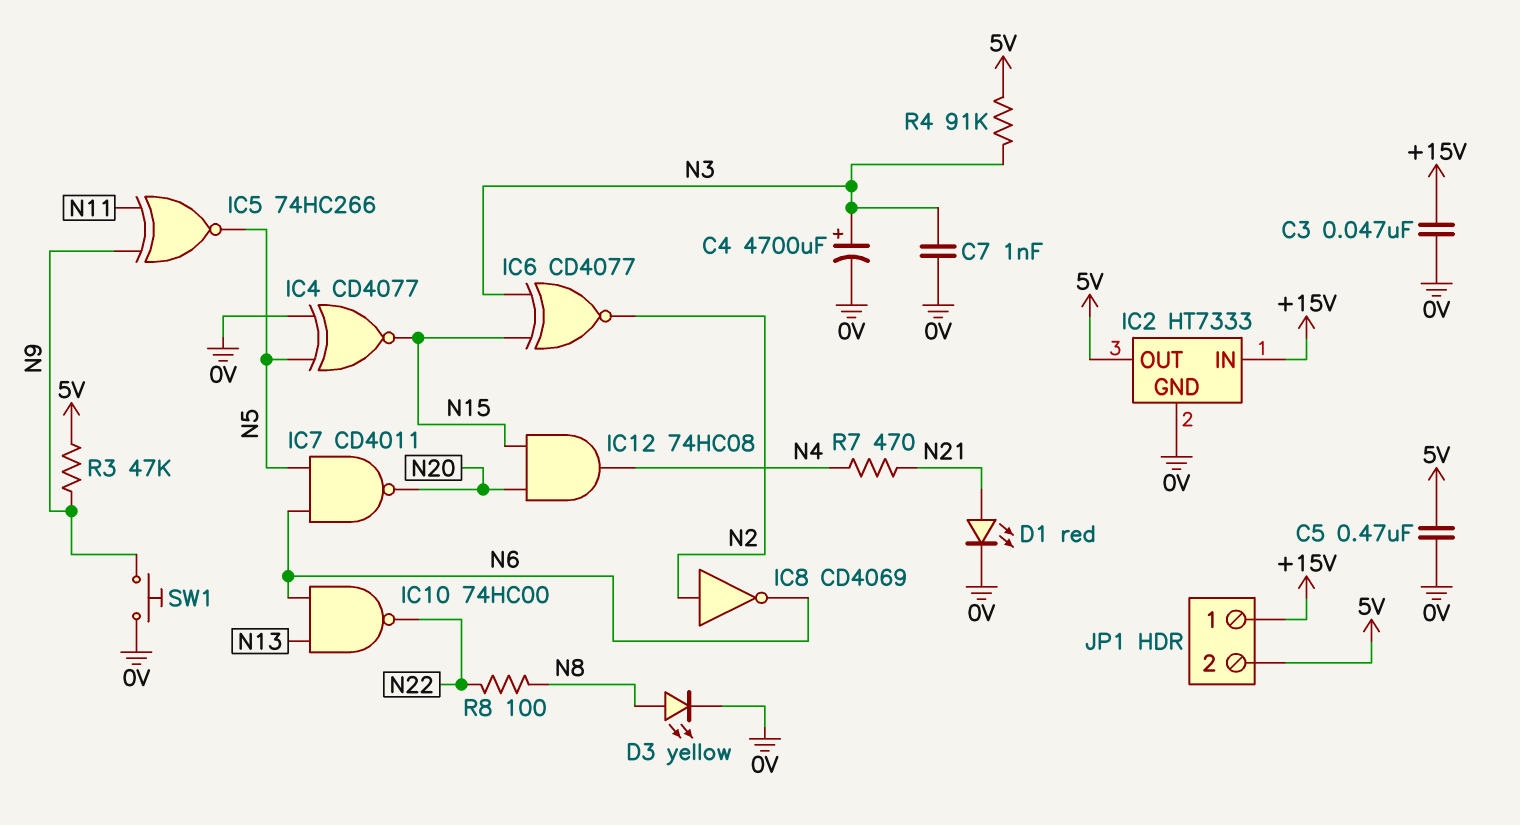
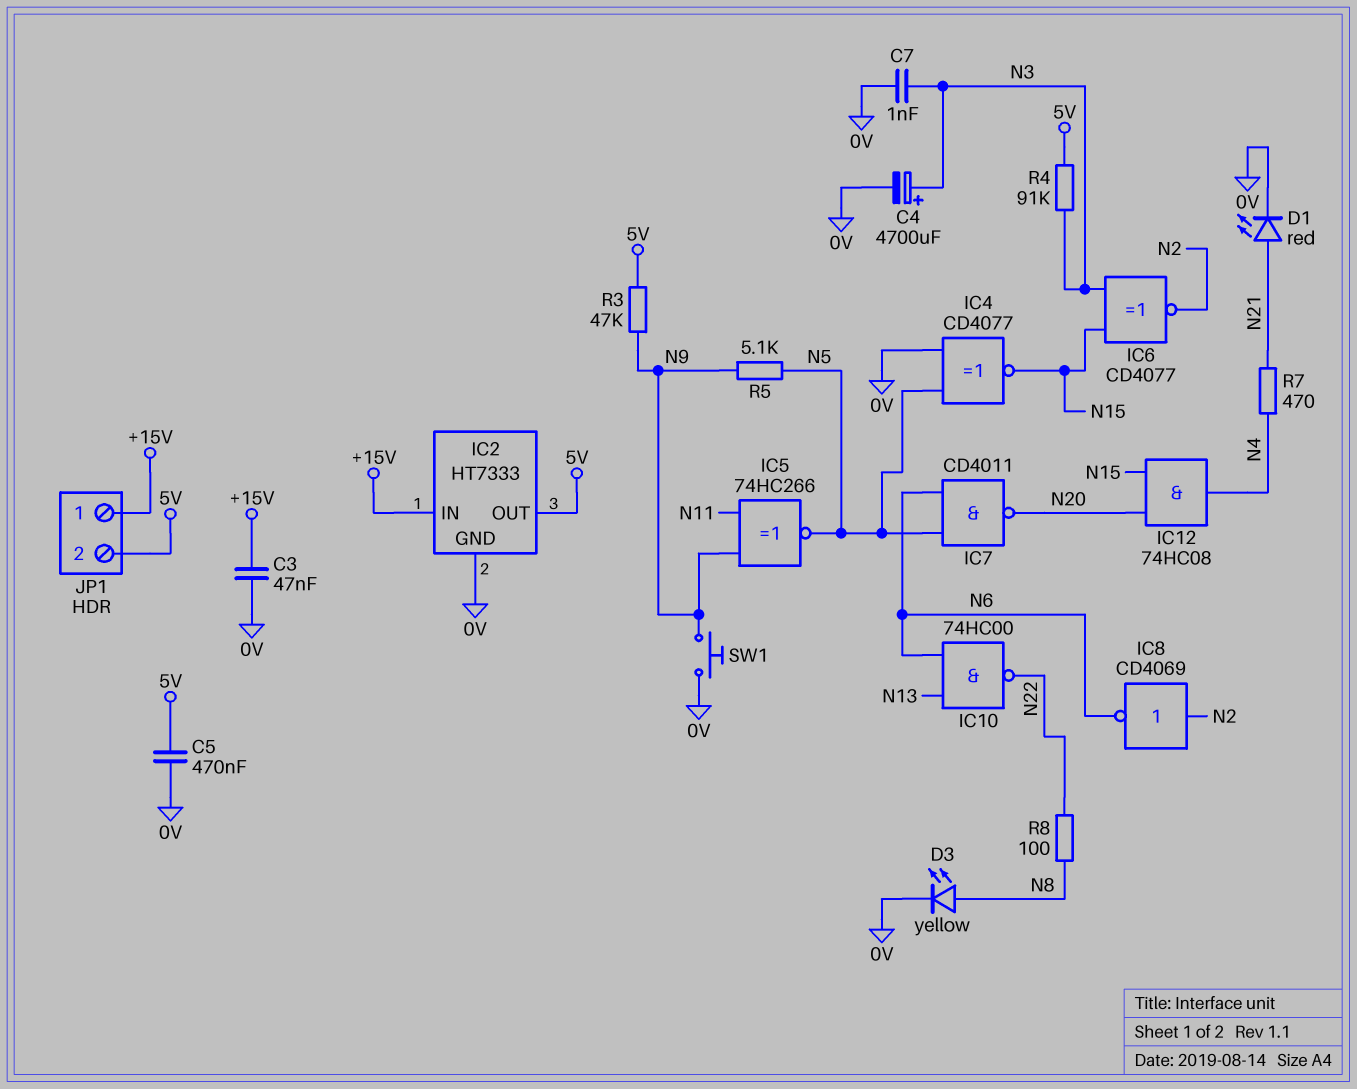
R5: none -> 5.1k (N5, N9)

